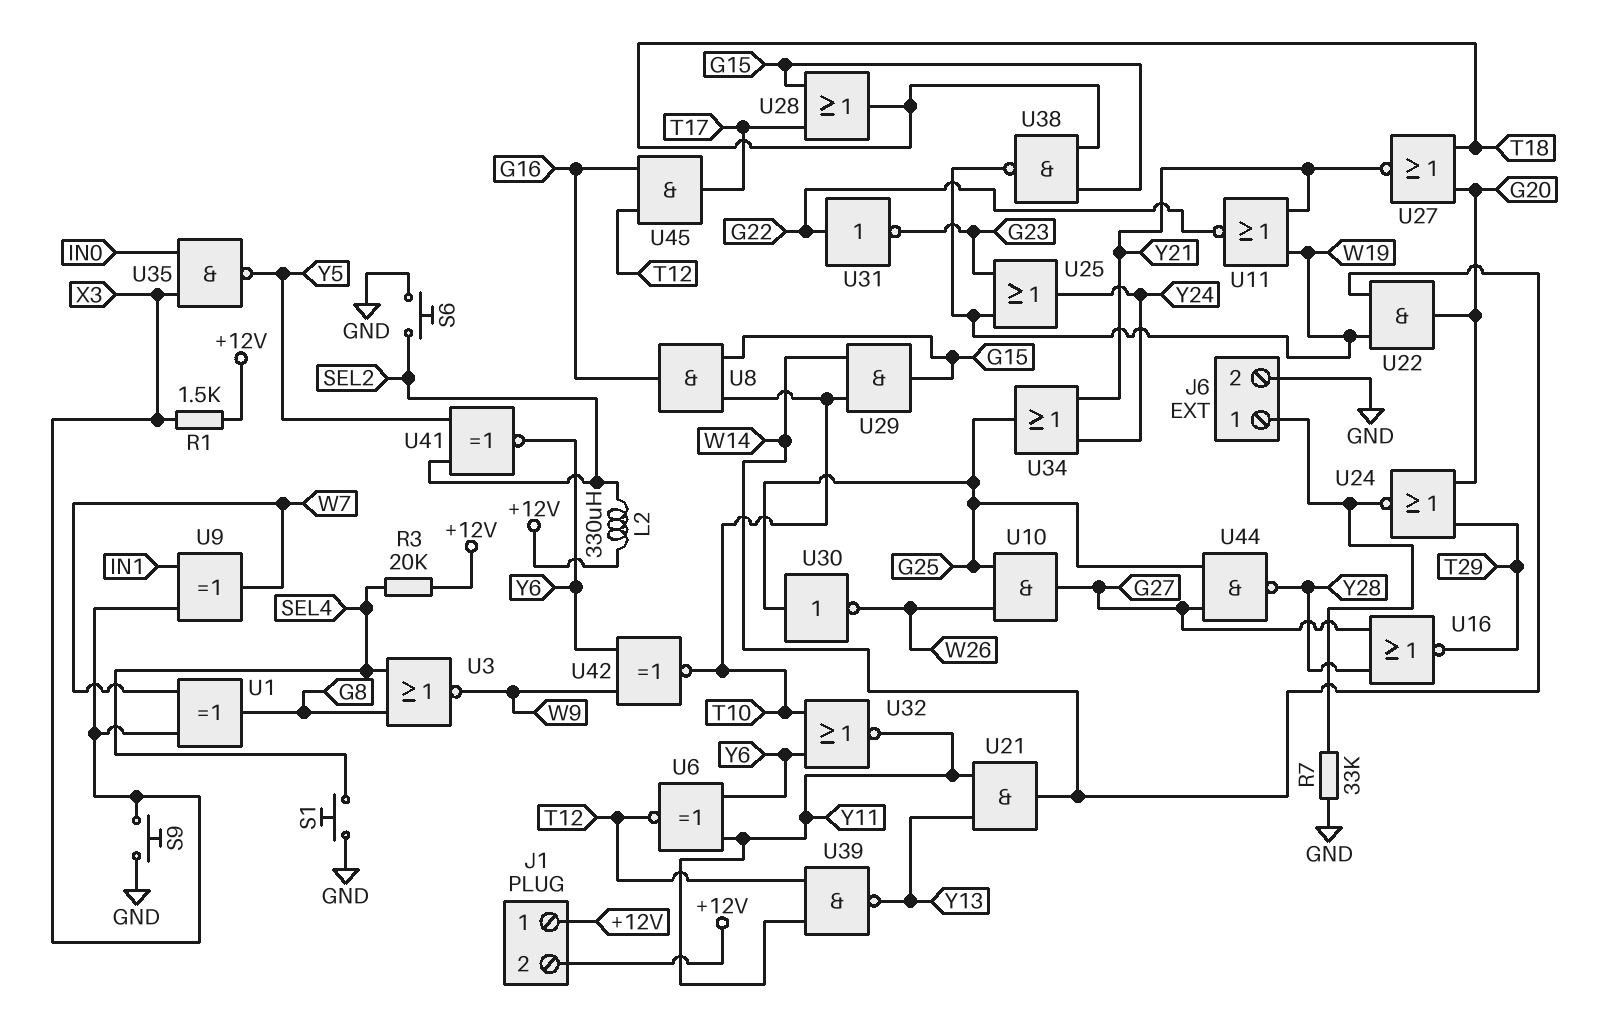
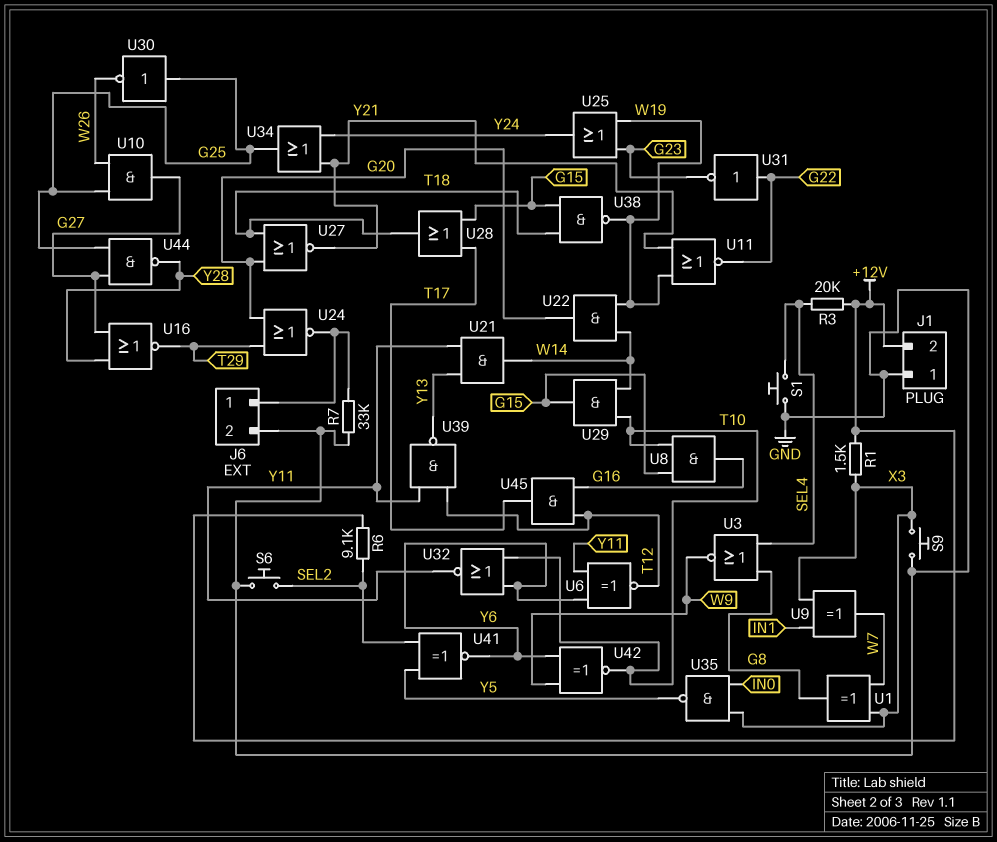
J1 pin 1: +12V -> GND
L2: 330uH (+12V, SEL2) -> none
R6: none -> 9.1k (+12V, SEL2)

